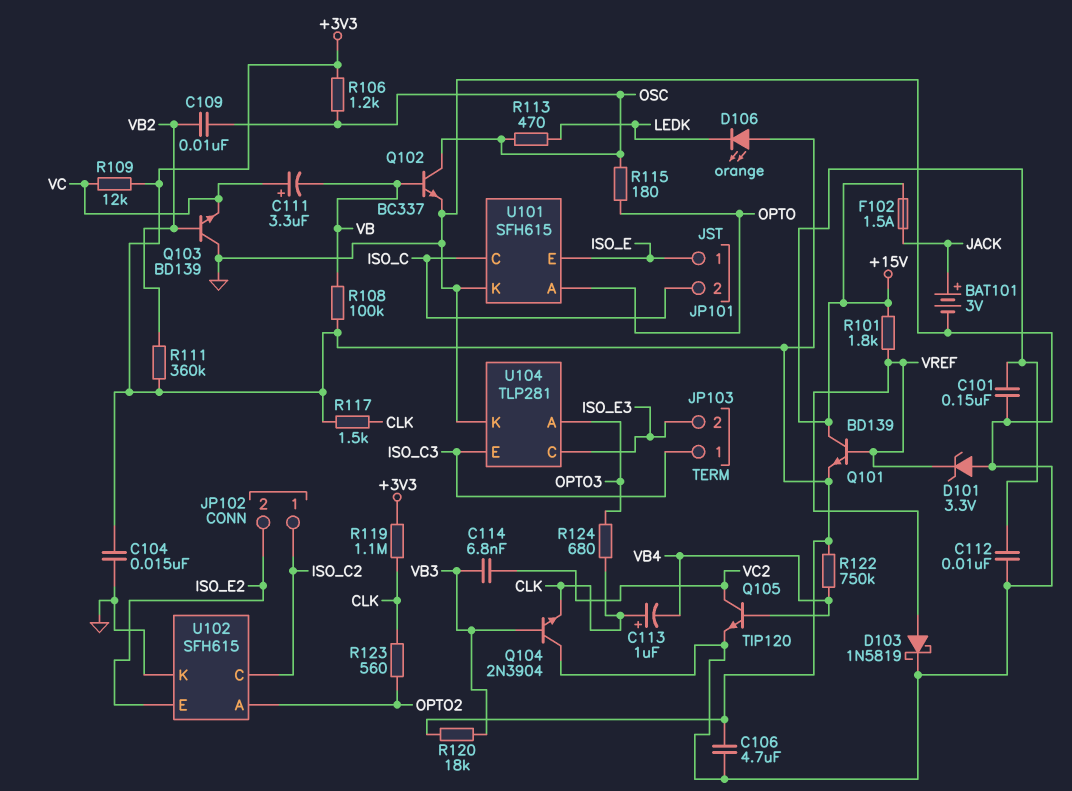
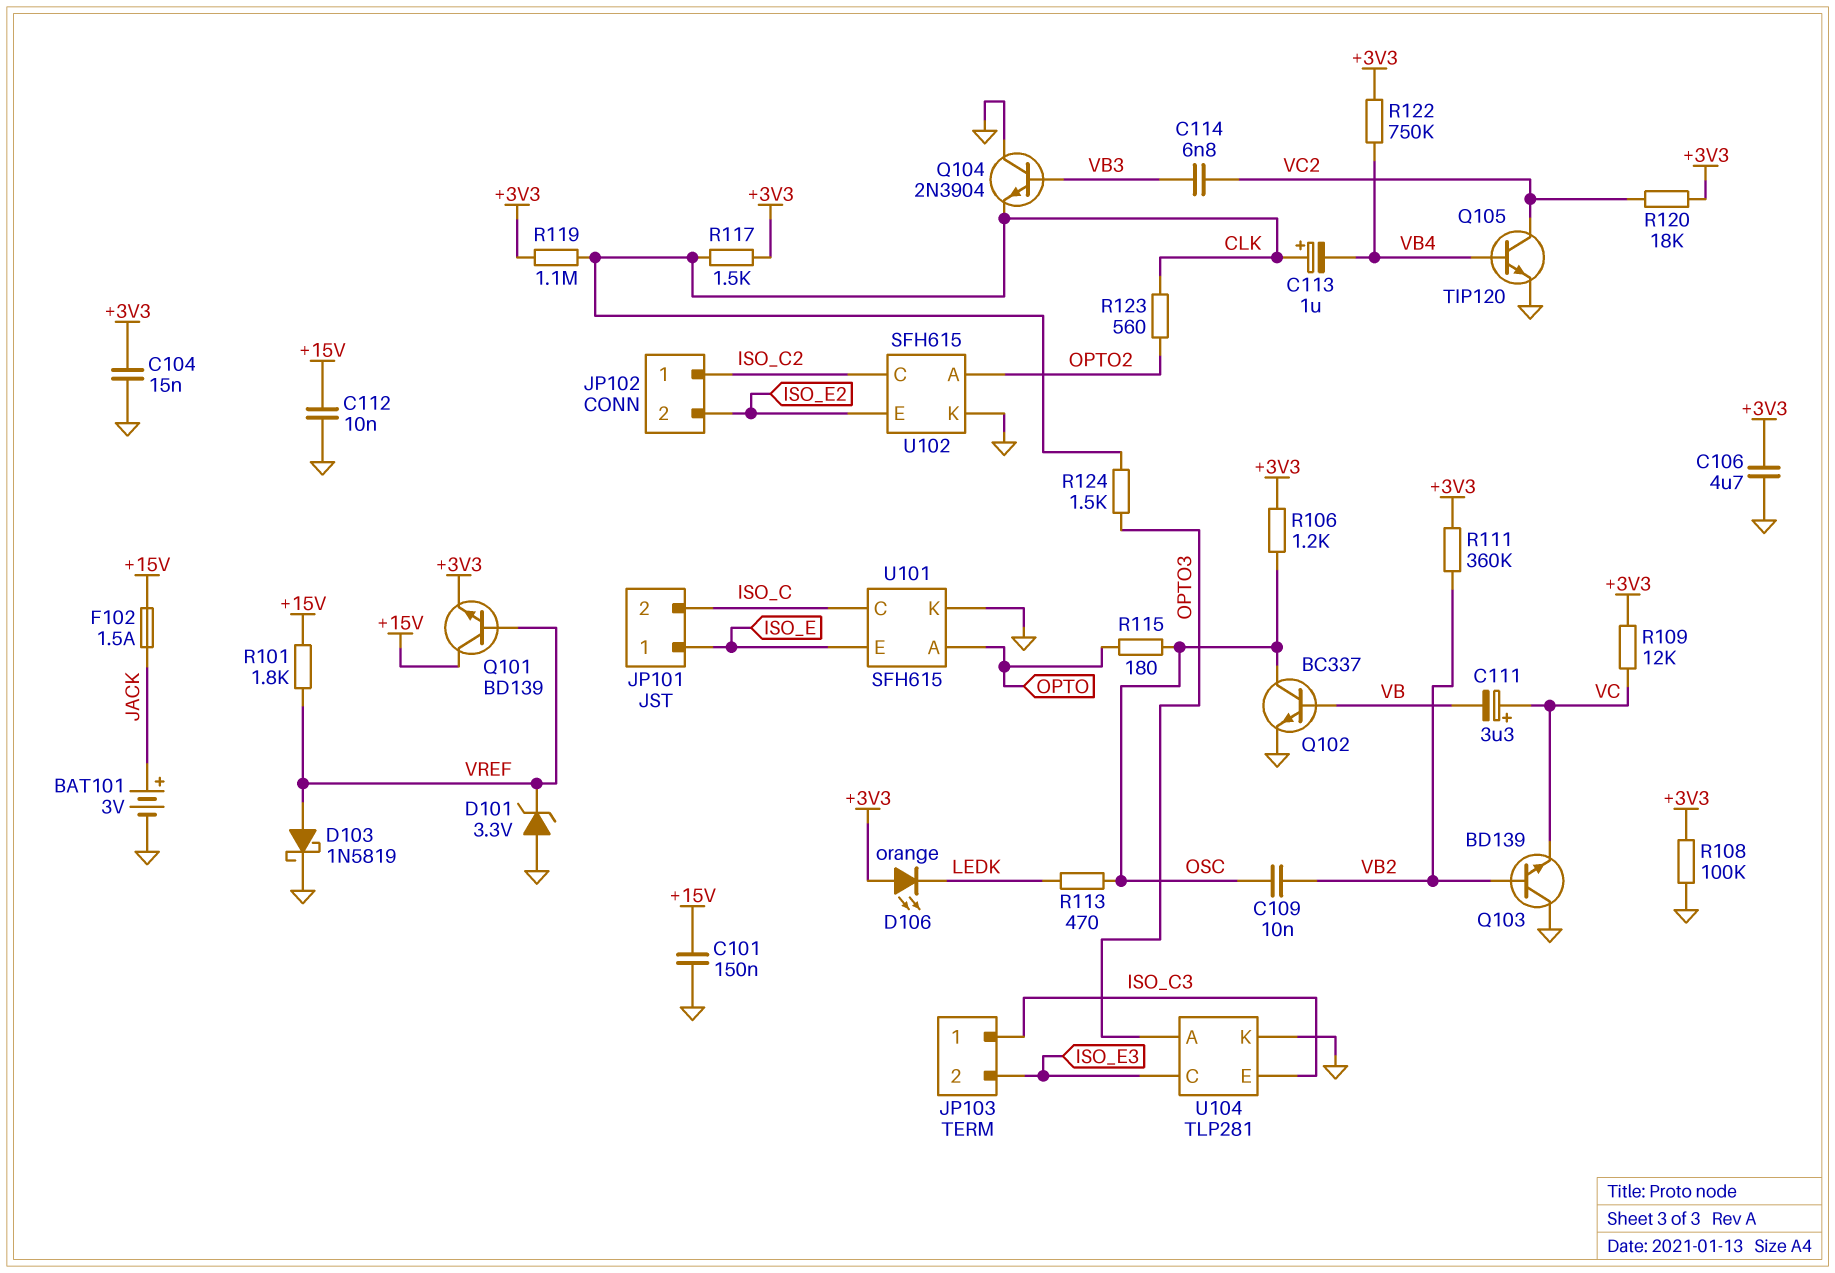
R108: 100k (+3V3, VB) -> 100k (+3V3, GND)
R120: 18k (+3V3, VB3) -> 18k (+3V3, VC2)
R124: 680 (CLK, OPTO3) -> 1.5k (CLK, OPTO3)

